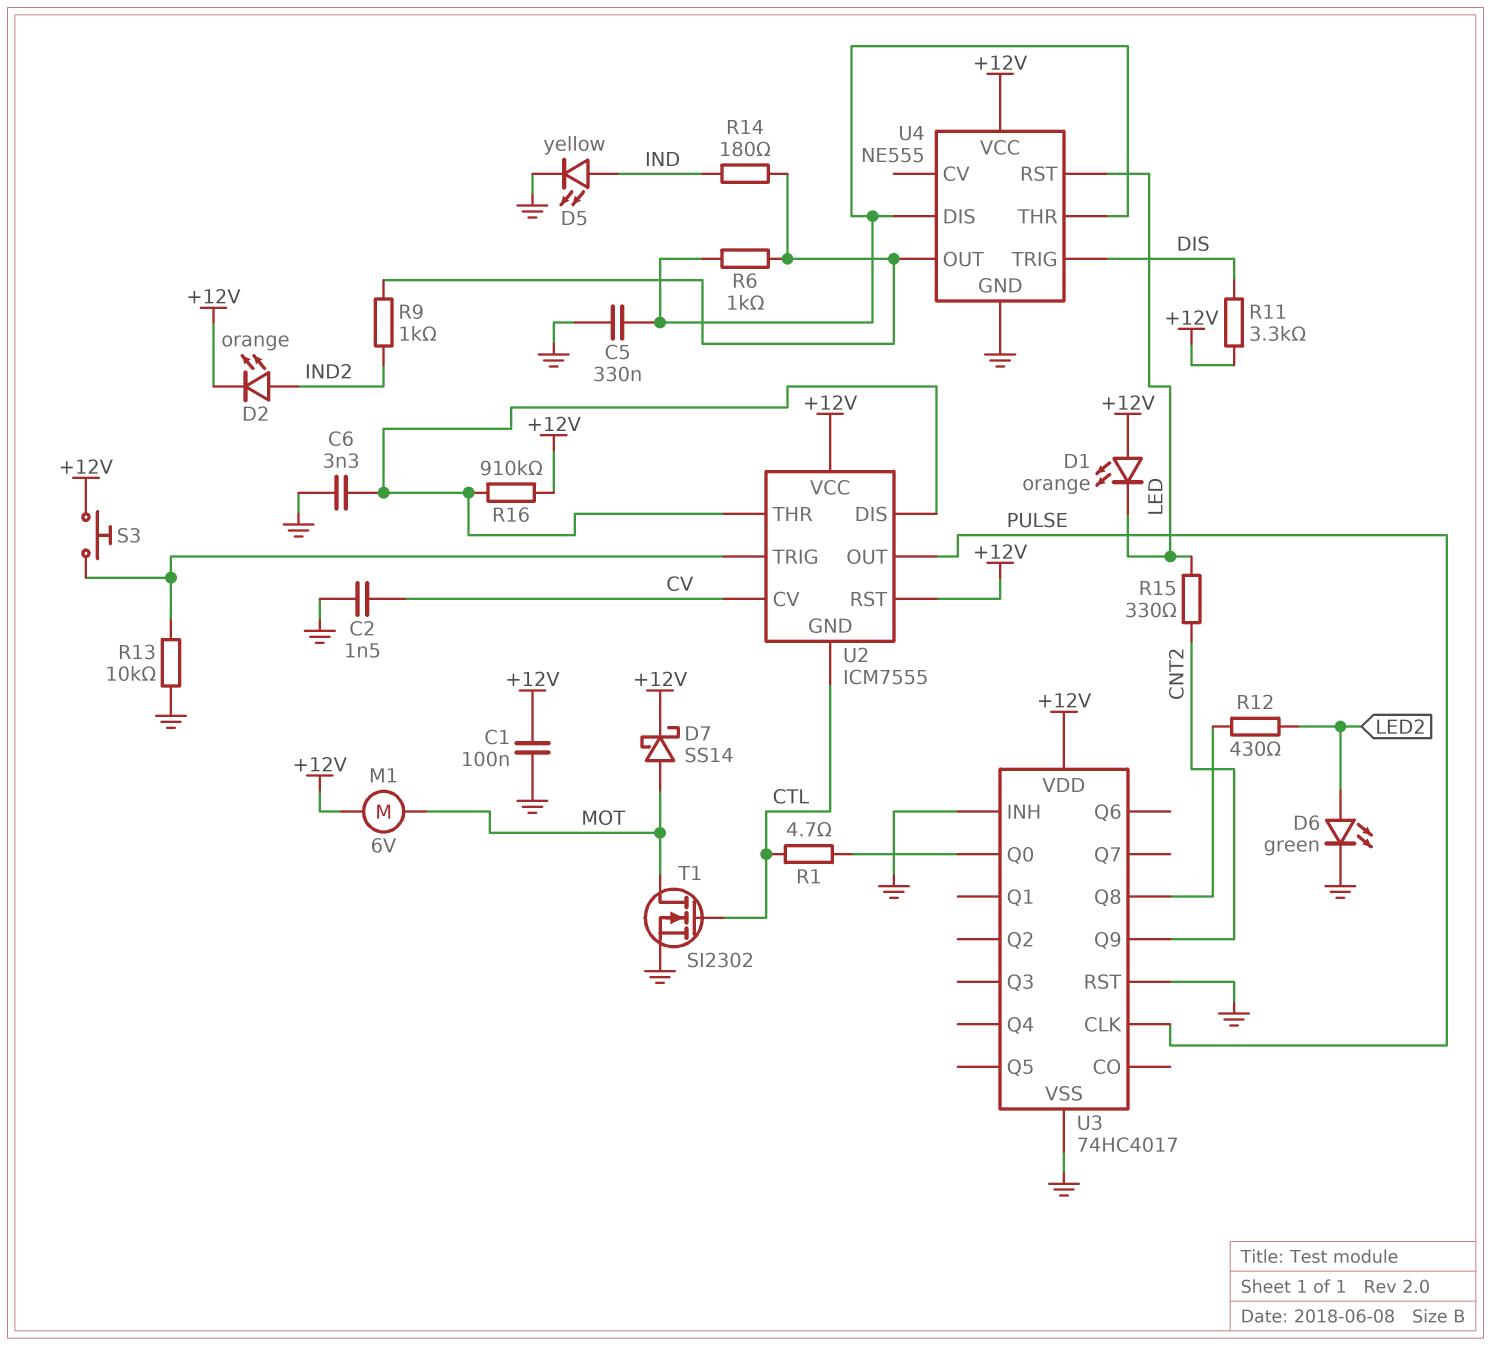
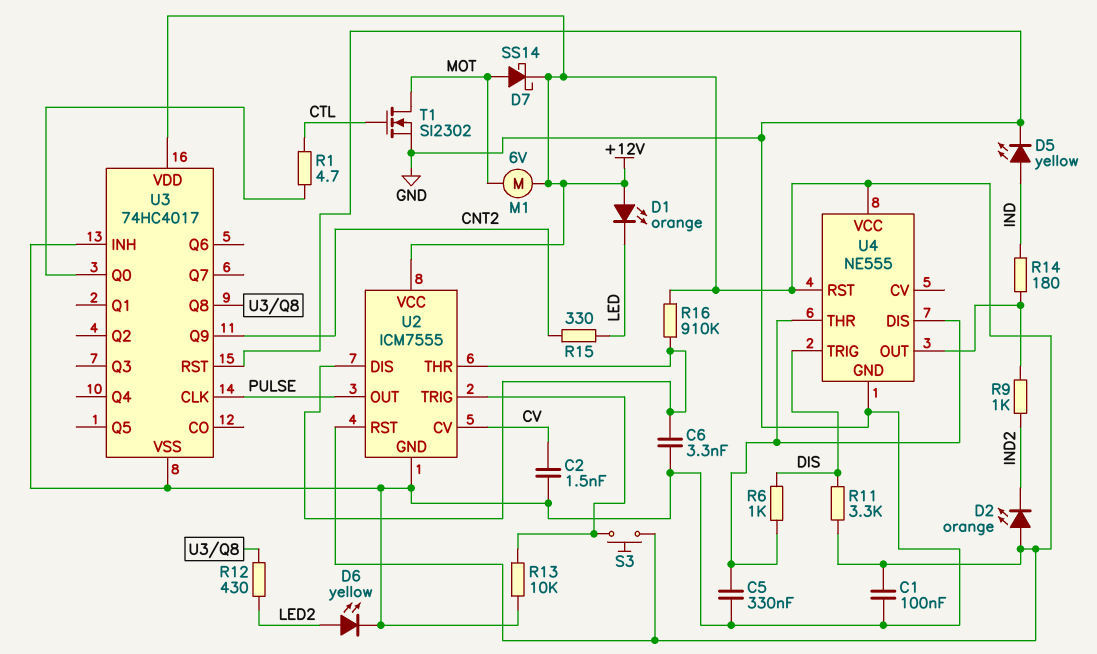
D2: LED orange (A IND2, K +12V) -> LED orange (A +12V, K IND2)
D6: LED green (A LED2, K GND) -> LED yellow (A LED2, K GND)
R6: 1k (U4/DIS, U4/OUT) -> 1k (DIS, U4/DIS)
U2 pin GND: CTL -> GND
U4 pin RST: LED -> +12V

